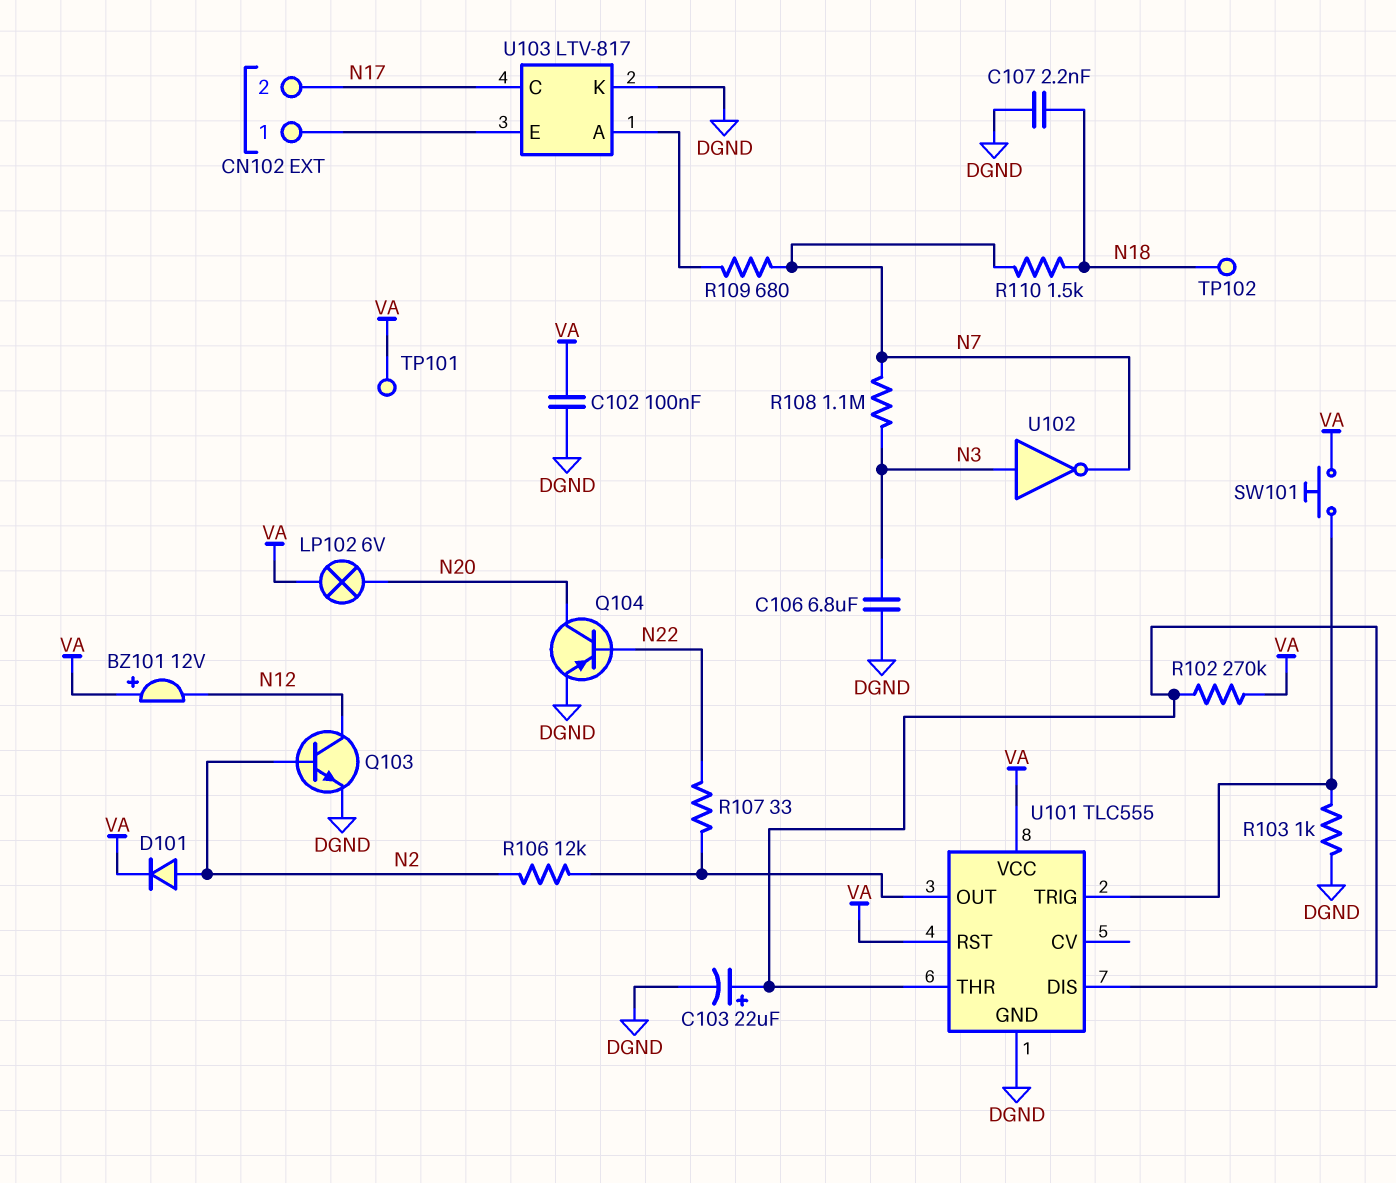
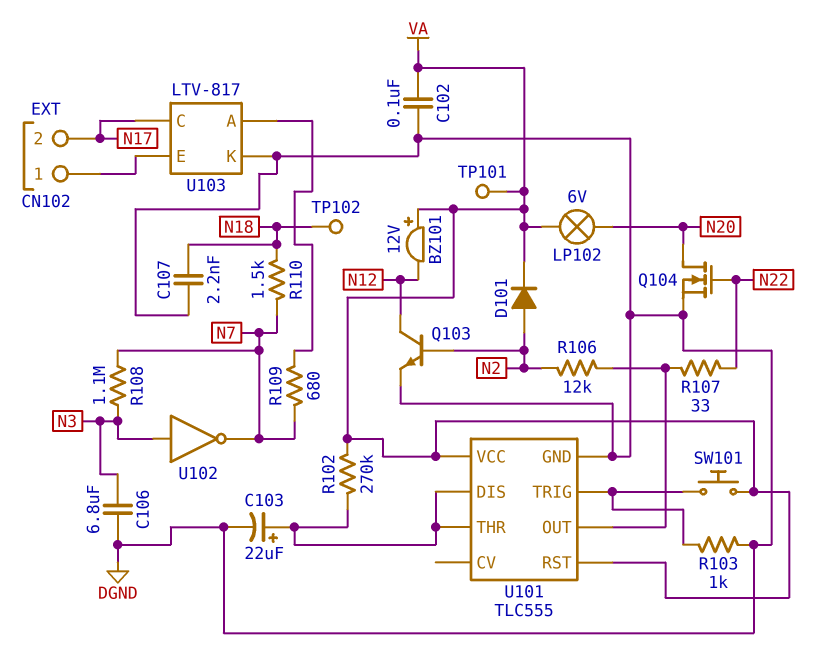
Q104: PNP (B N22, C N20, E DGND) -> NMOS (G N22, D N20, S DGND)

